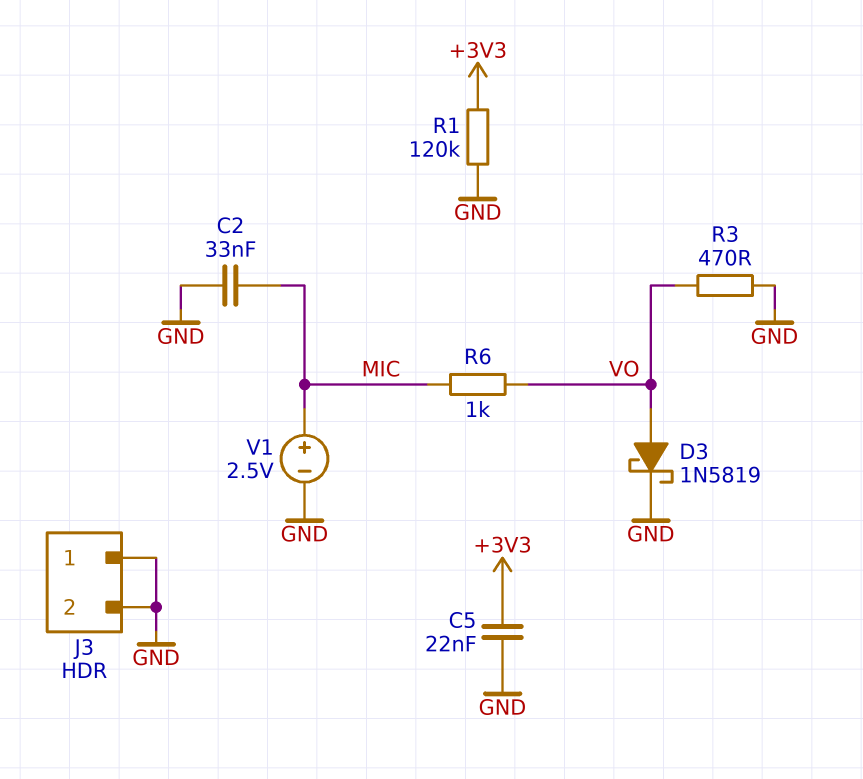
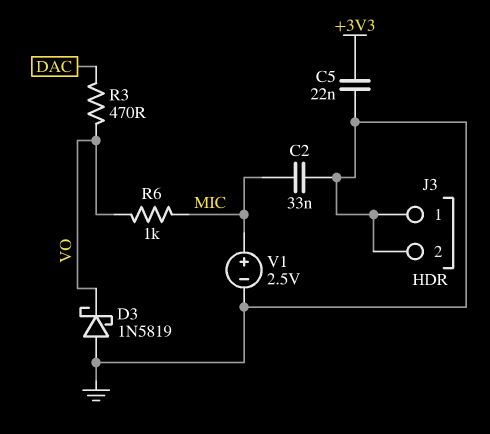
D3: schottky 1N5819 (A VO, K GND) -> schottky 1N5819 (A GND, K VO)
R1: 120k (+3V3, GND) -> none
R3: 470 (GND, VO) -> 470 (DAC, VO)

